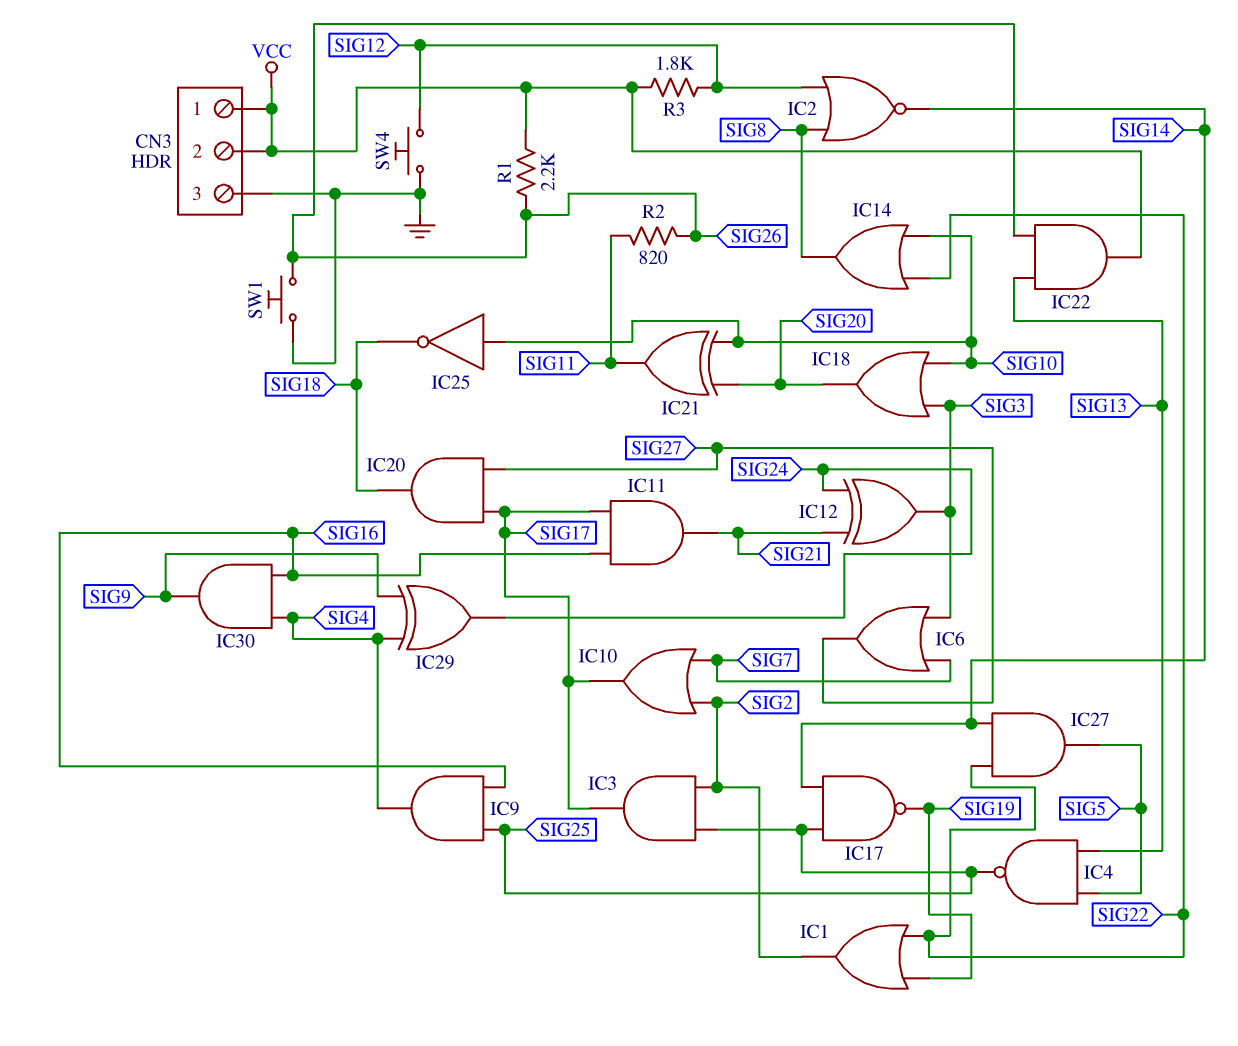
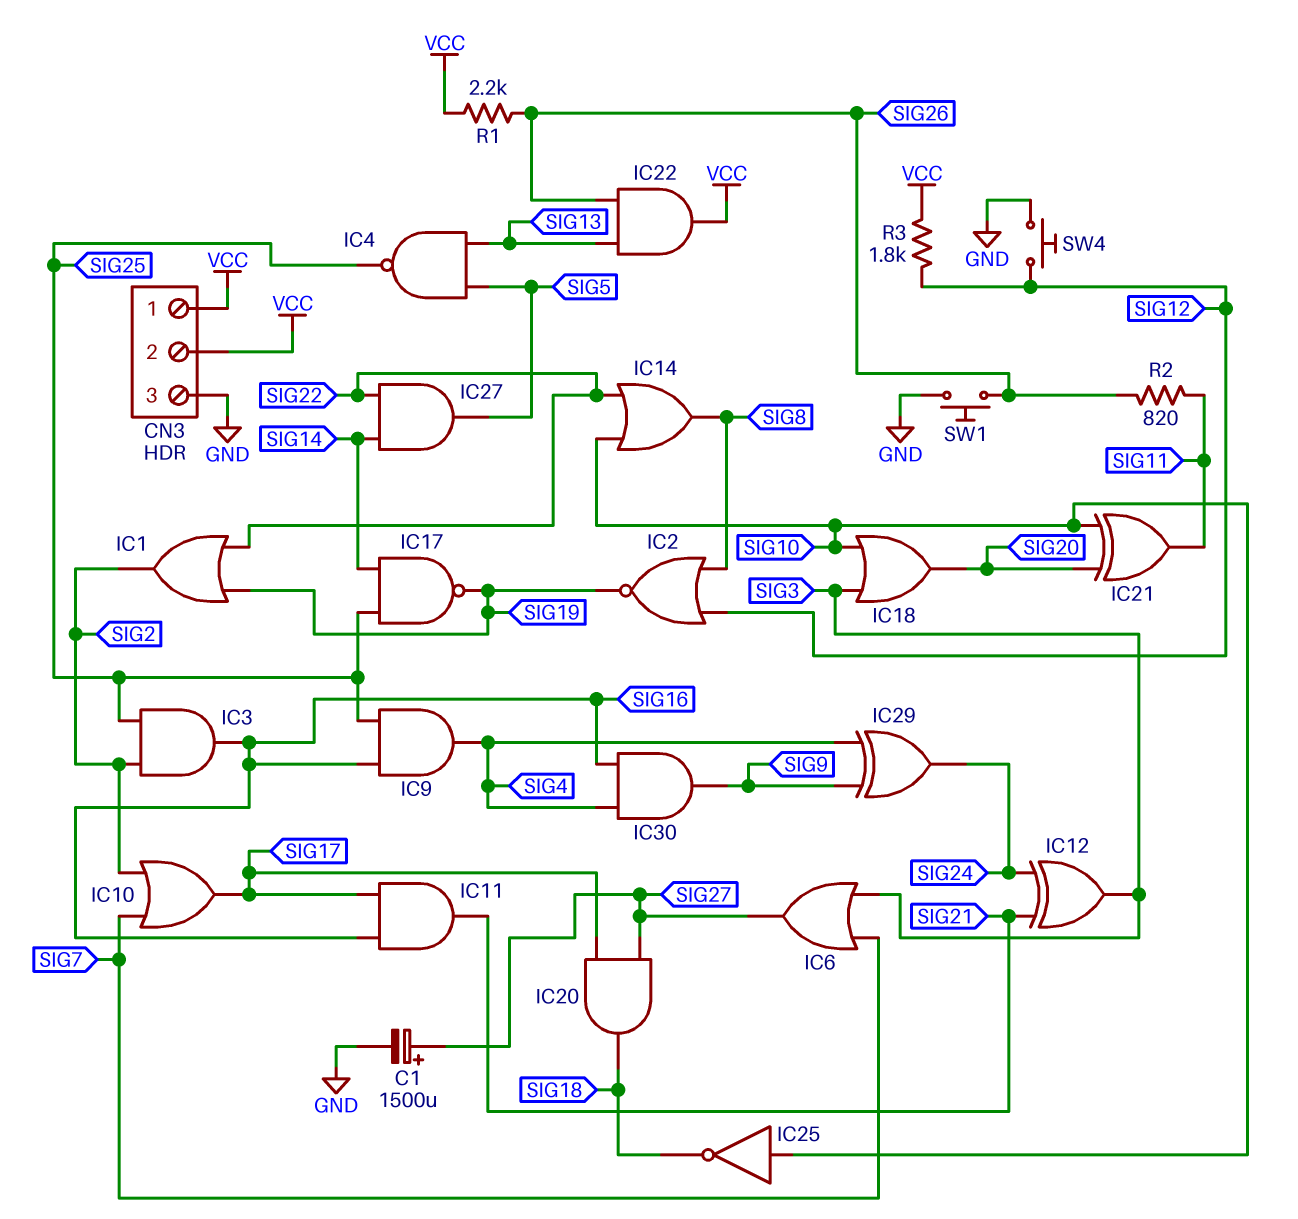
C1: none -> 1500uF (plus SIG27, minus GND)
IC2: NOR (in SIG8, in SIG12, out SIG14) -> NOR (in SIG8, in SIG12, out SIG19)
IC3: AND (in SIG2, in SIG25, out SIG17) -> AND (in SIG2, in SIG25, out SIG16)

